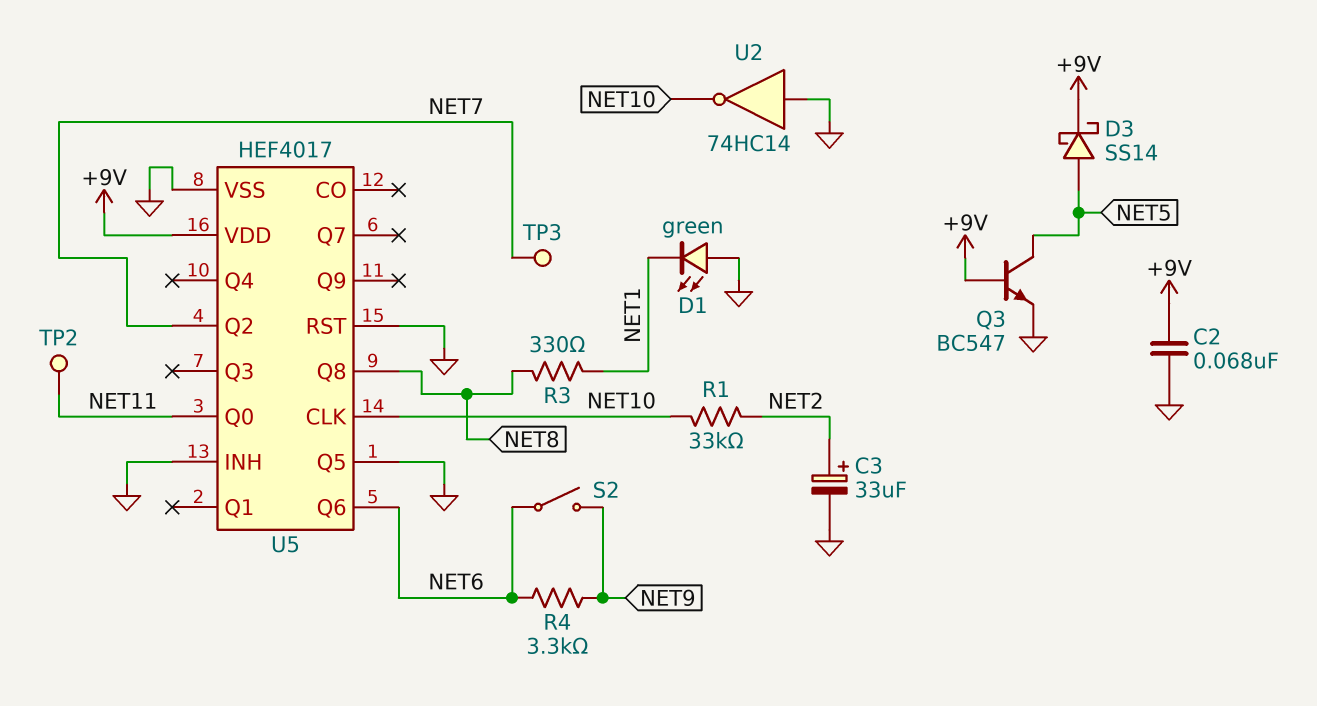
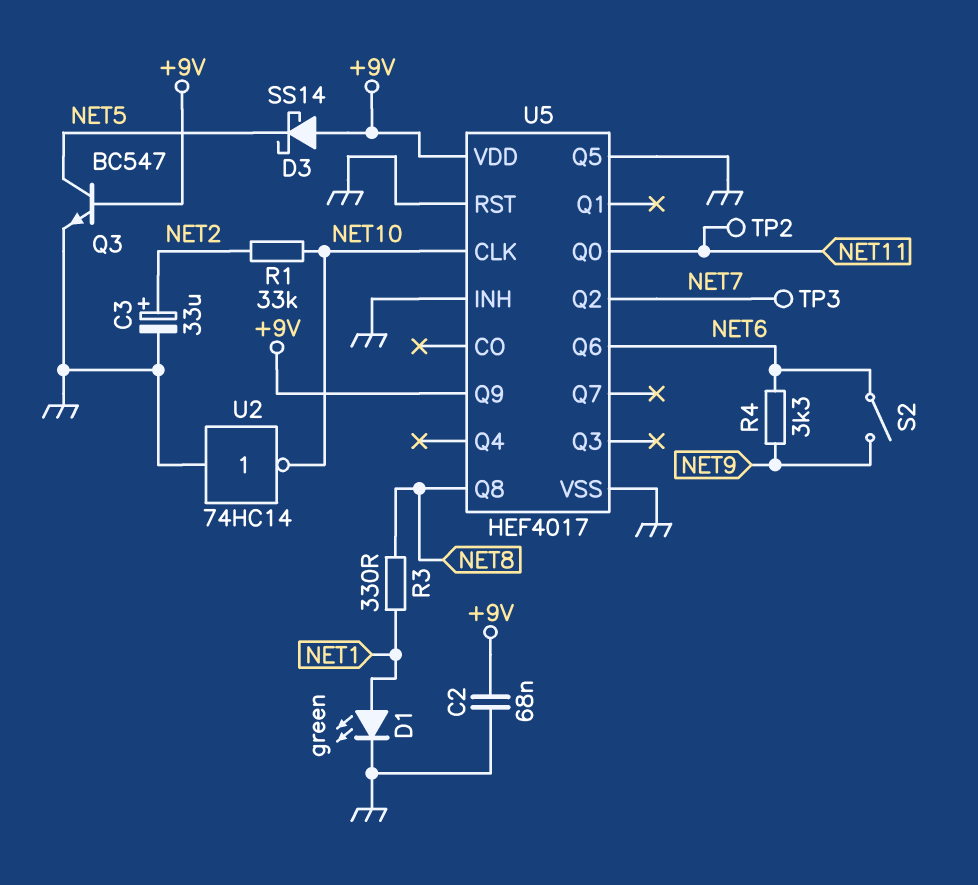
D1: LED green (A GND, K NET1) -> LED green (A NET1, K GND)
D3: schottky SS14 (A NET5, K +9V) -> schottky SS14 (A +9V, K NET5)
U5 pin Q9: none -> +9V

